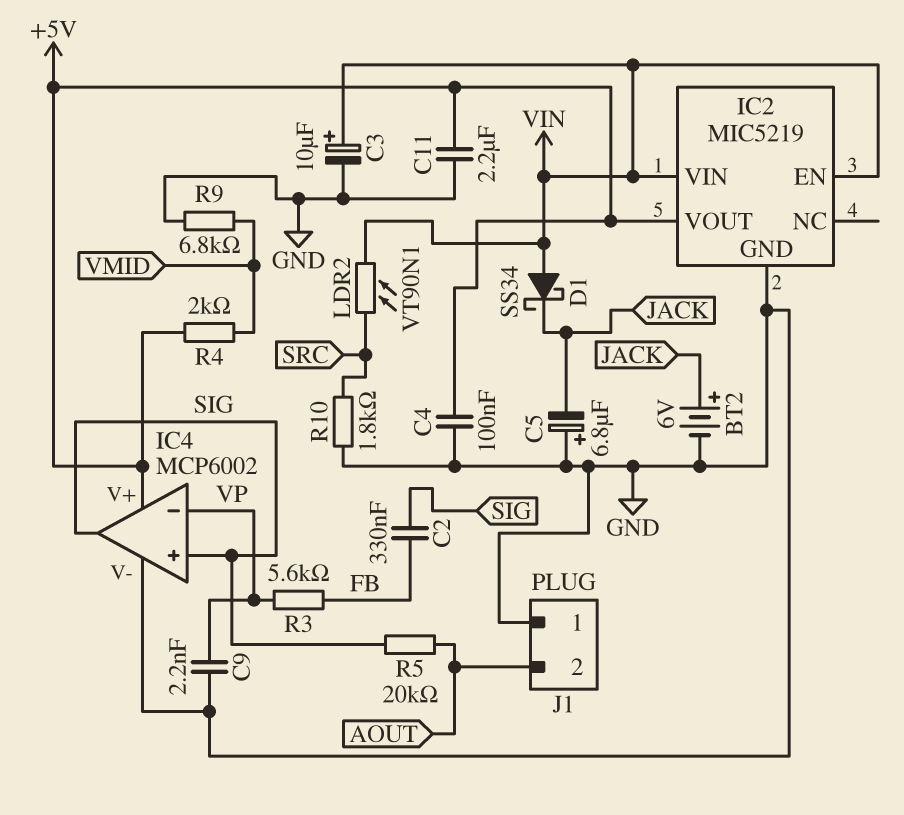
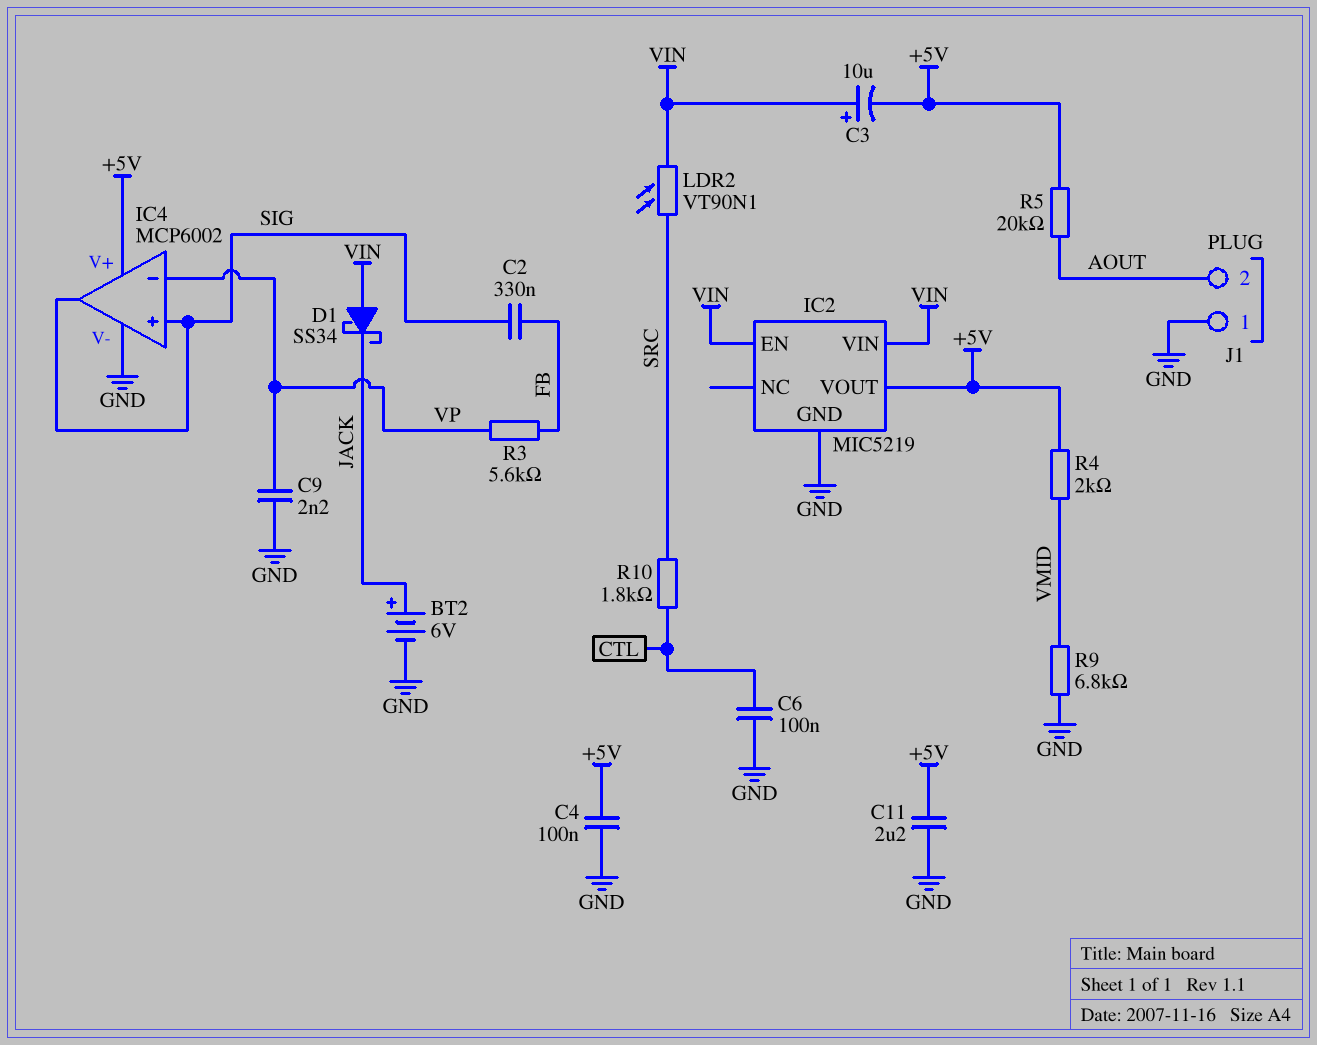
C3: 10uF (plus VIN, minus GND) -> 10uF (plus VIN, minus +5V)
C5: 6.8uF (plus GND, minus JACK) -> none
C6: none -> 100nF (CTL, GND)
R5: 20k (AOUT, SIG) -> 20k (+5V, AOUT)
R10: 1.8k (GND, SRC) -> 1.8k (CTL, SRC)

